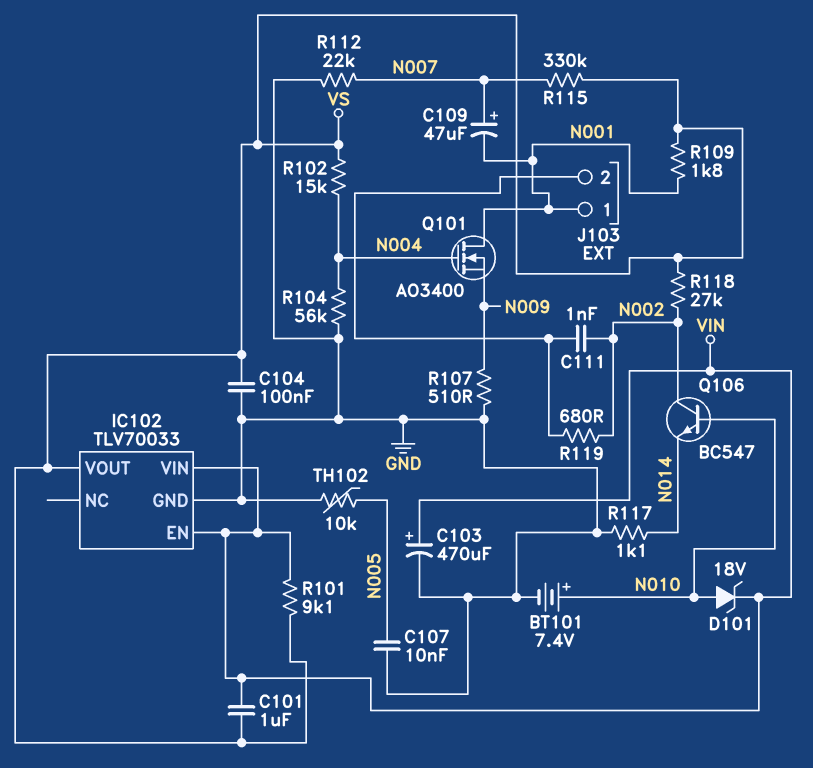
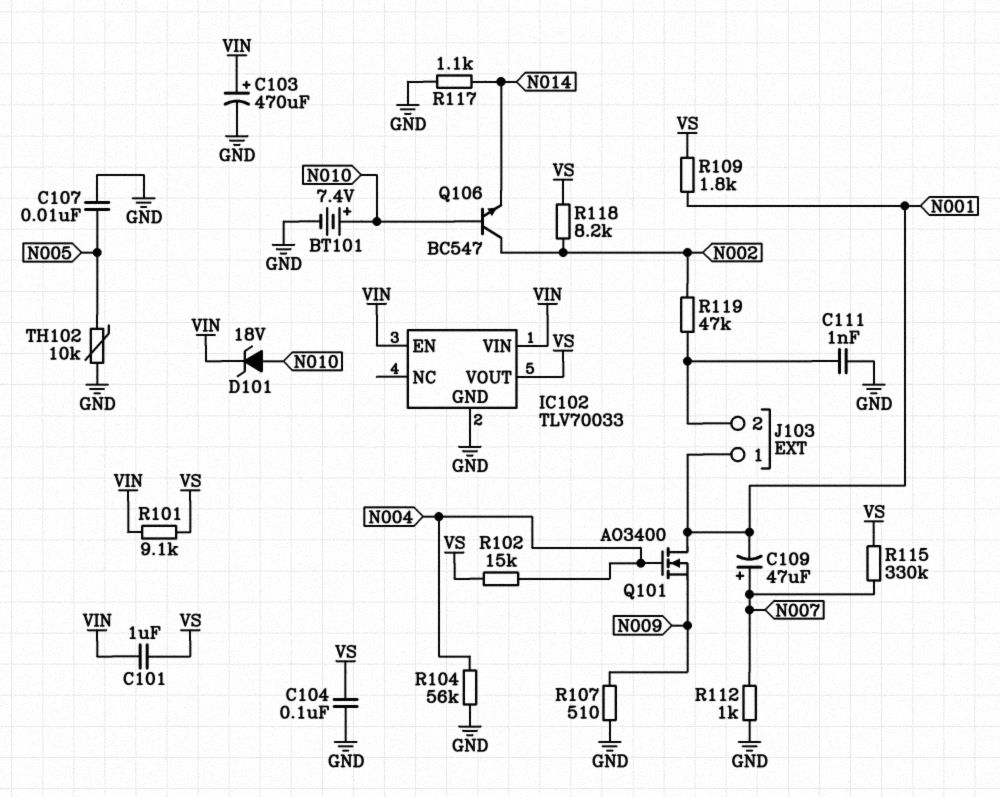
C111: 1nF (J103/2, N002) -> 1nF (GND, J103/2)
R112: 22k (GND, N007) -> 1k (GND, N007)
R118: 27k (N002, VS) -> 8.2k (N002, VS)
R119: 680 (J103/2, N002) -> 47k (J103/2, N002)

